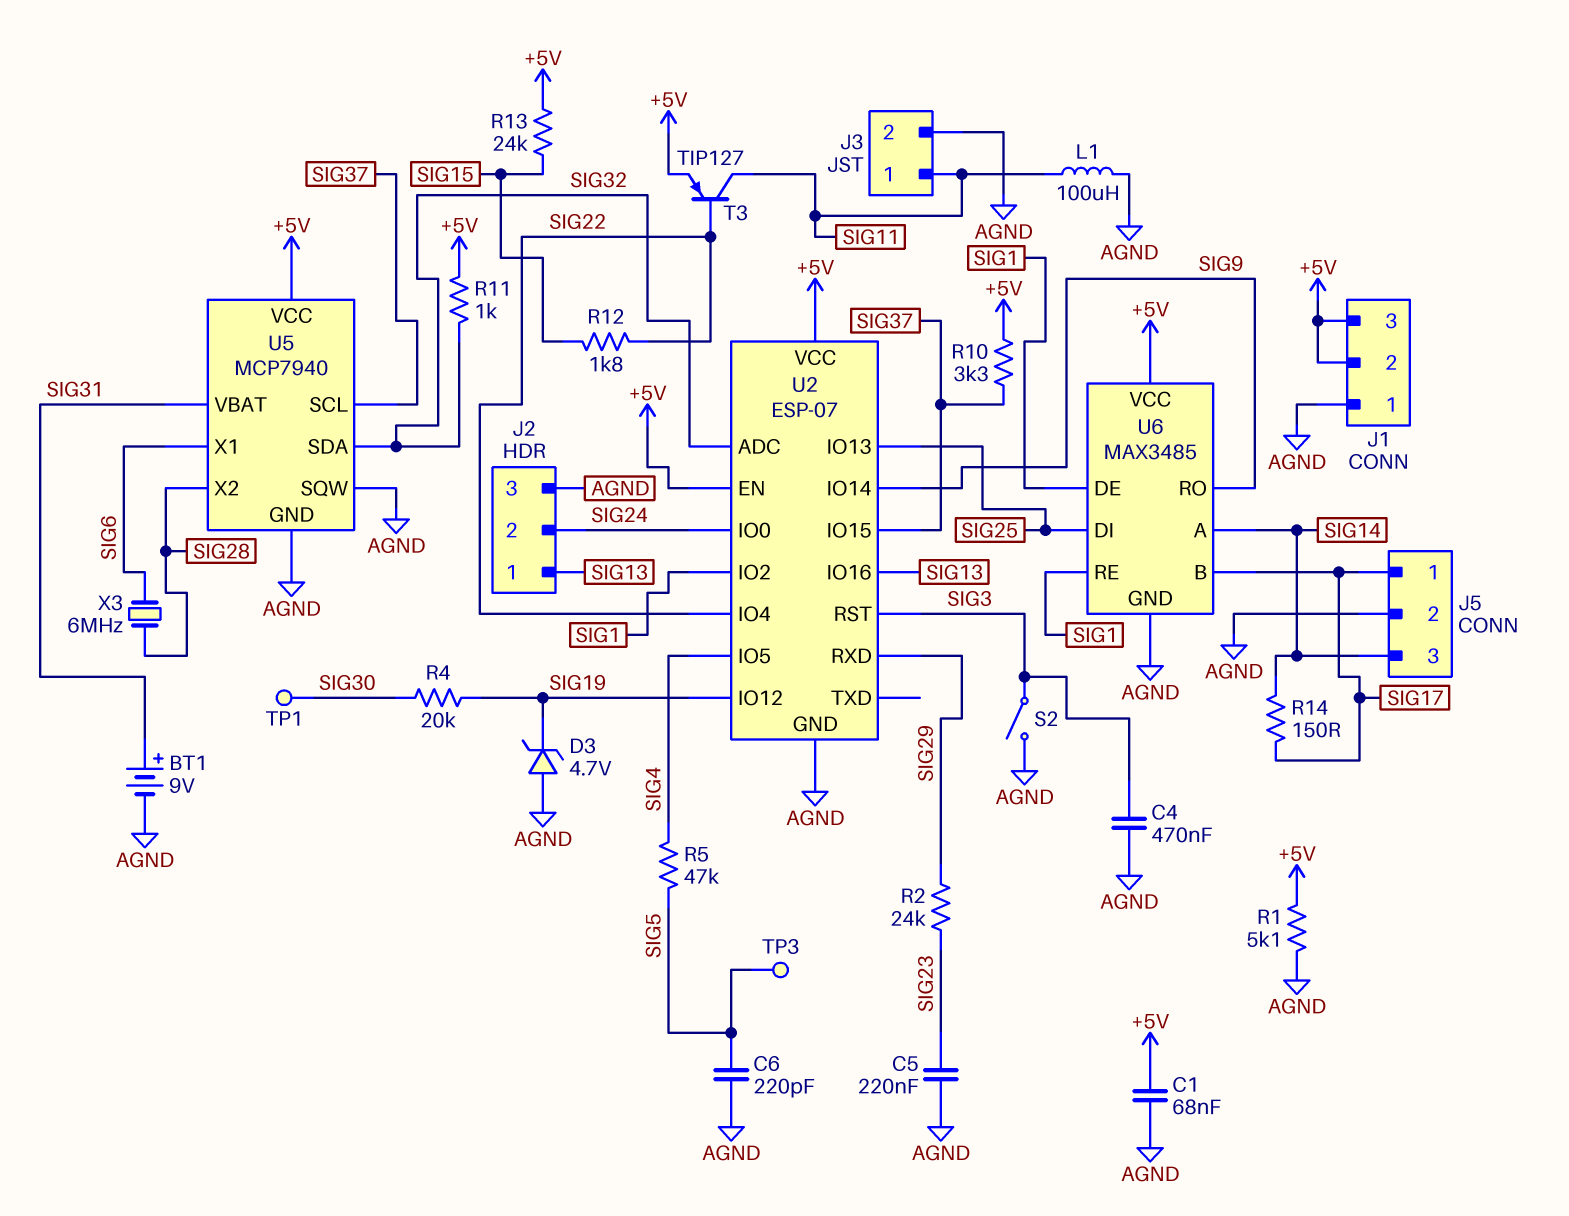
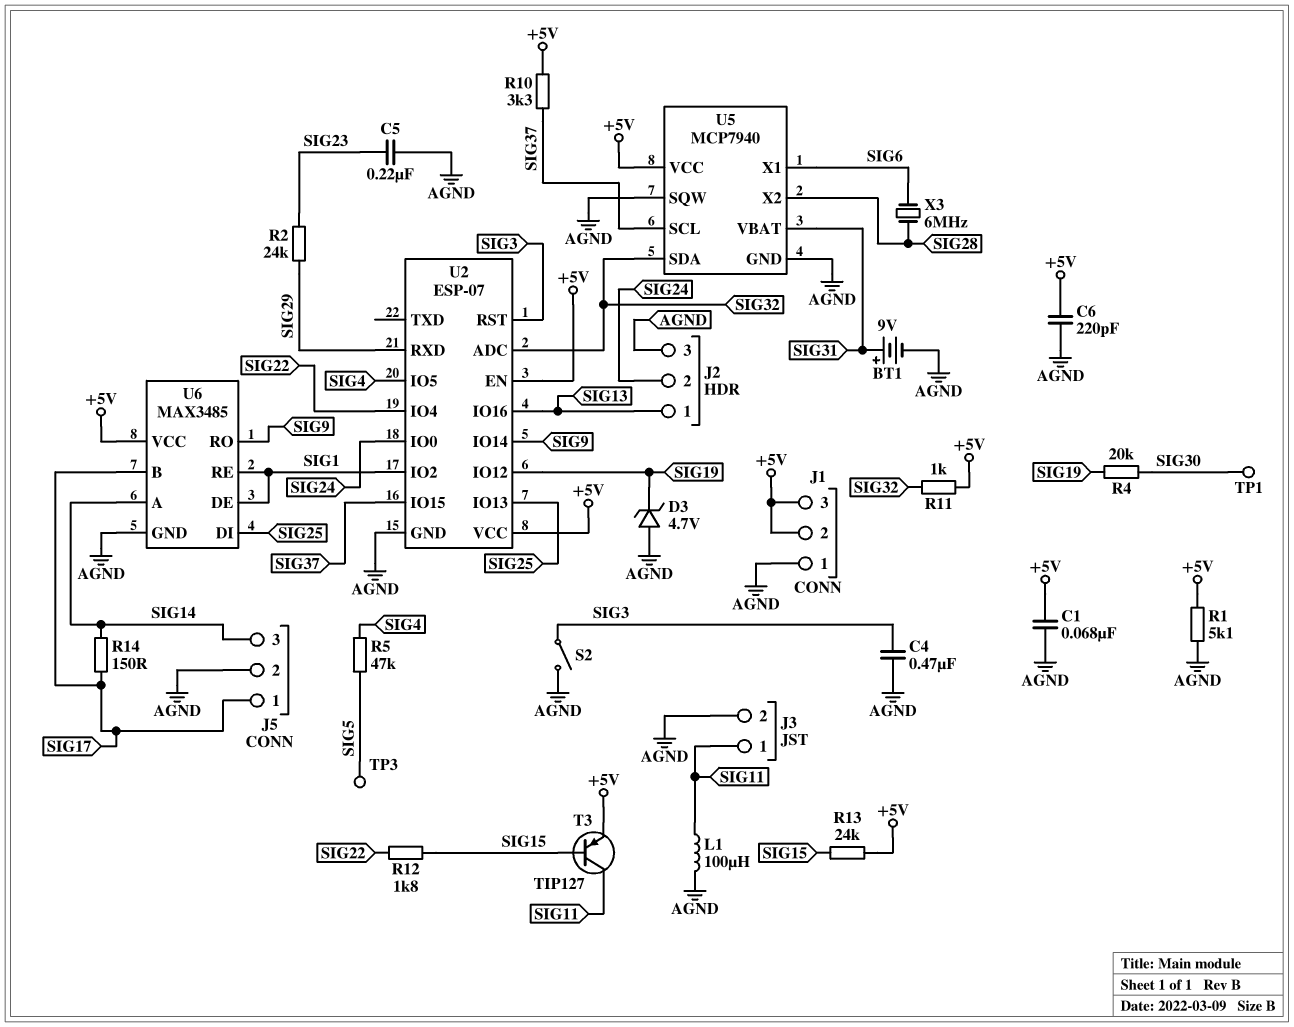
C6: 220pF (AGND, SIG5) -> 220pF (+5V, AGND)
T3: PNP TIP127 (B SIG22, C SIG11, E +5V) -> PNP TIP127 (B SIG15, C SIG11, E +5V)

